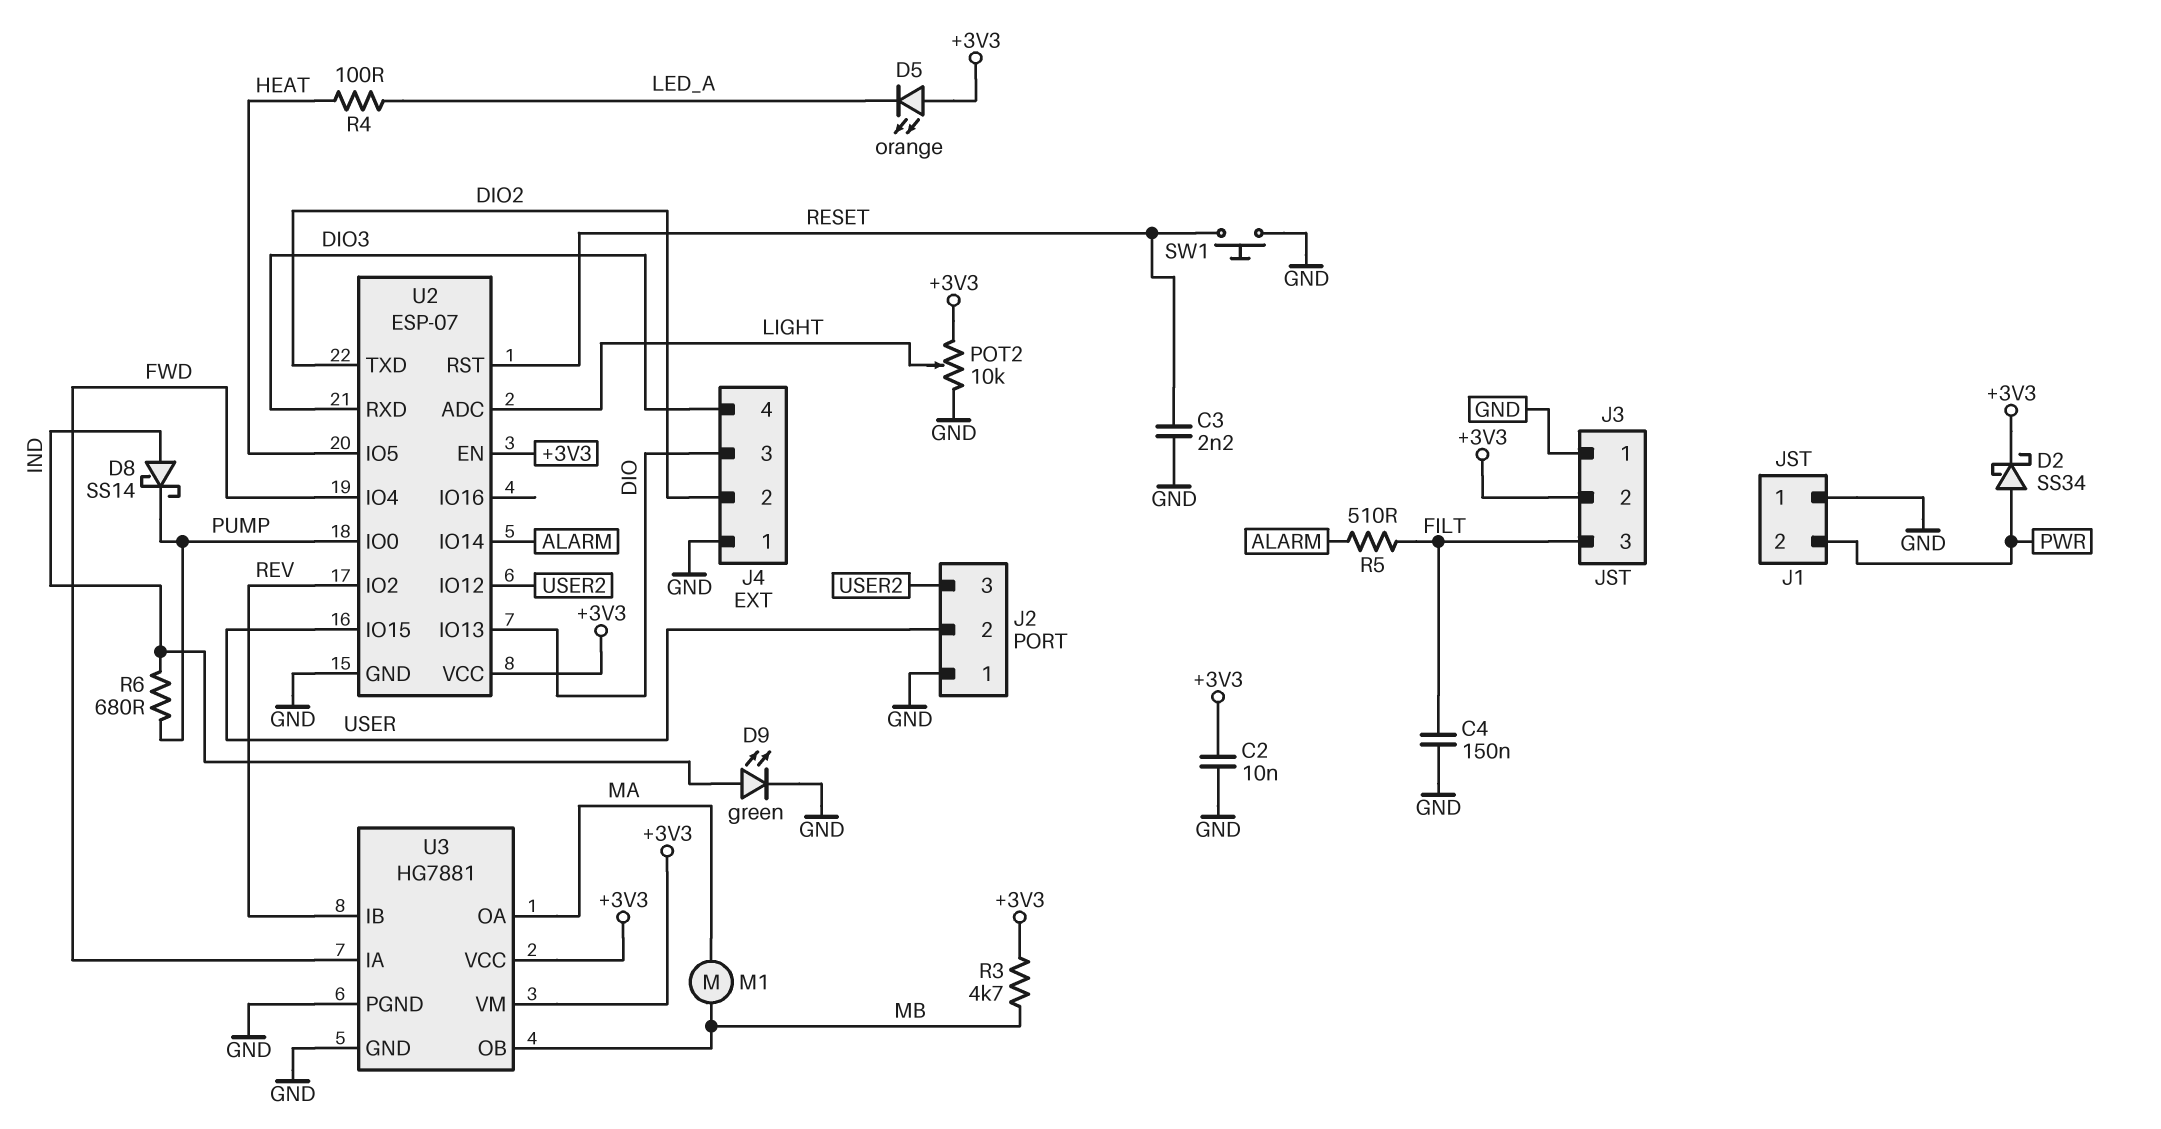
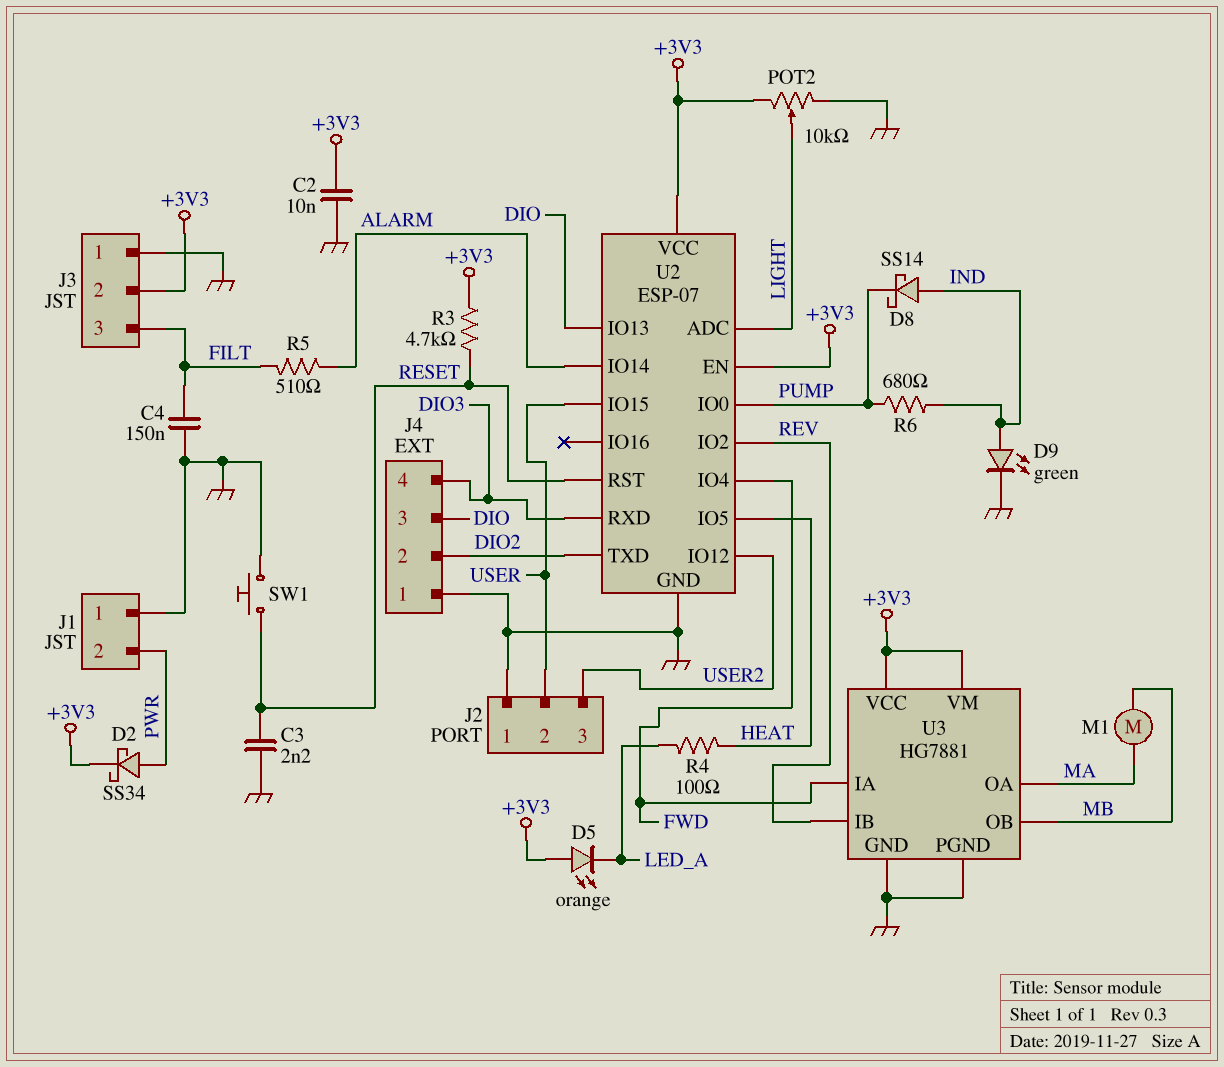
R3: 4.7k (+3V3, MB) -> 4.7k (+3V3, RESET)

